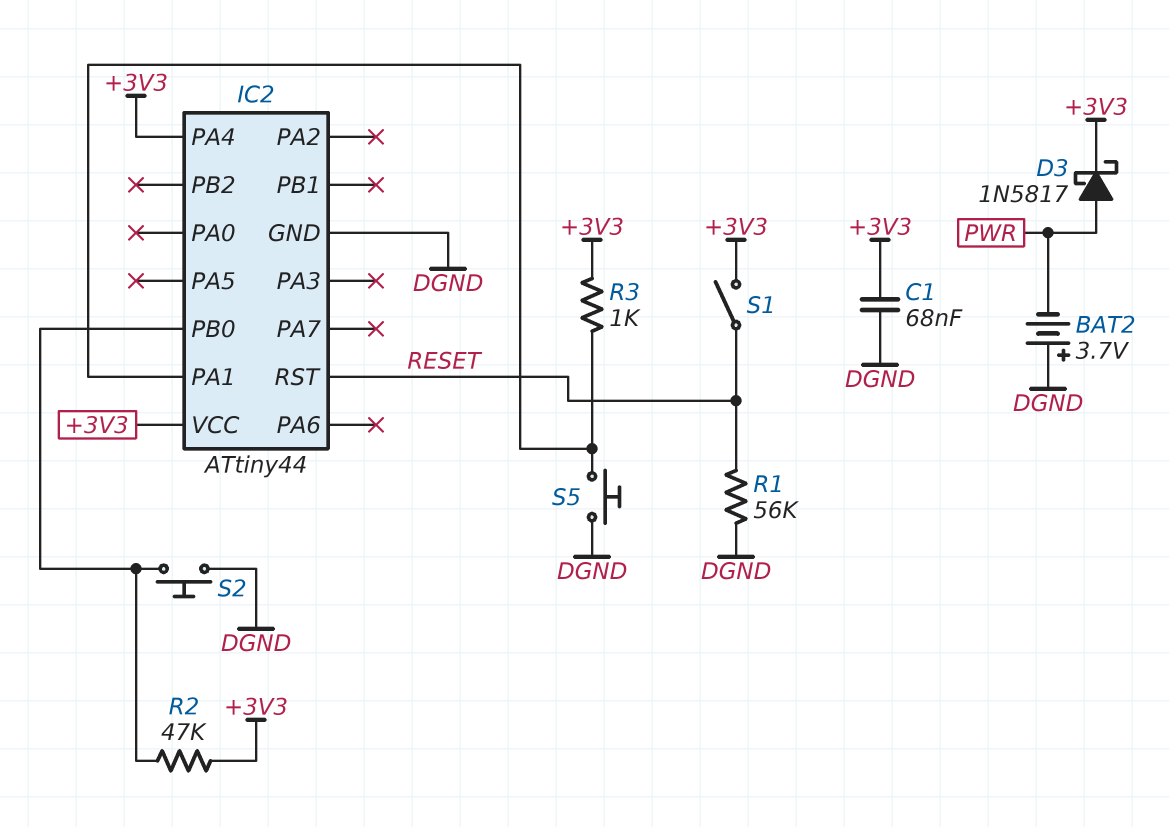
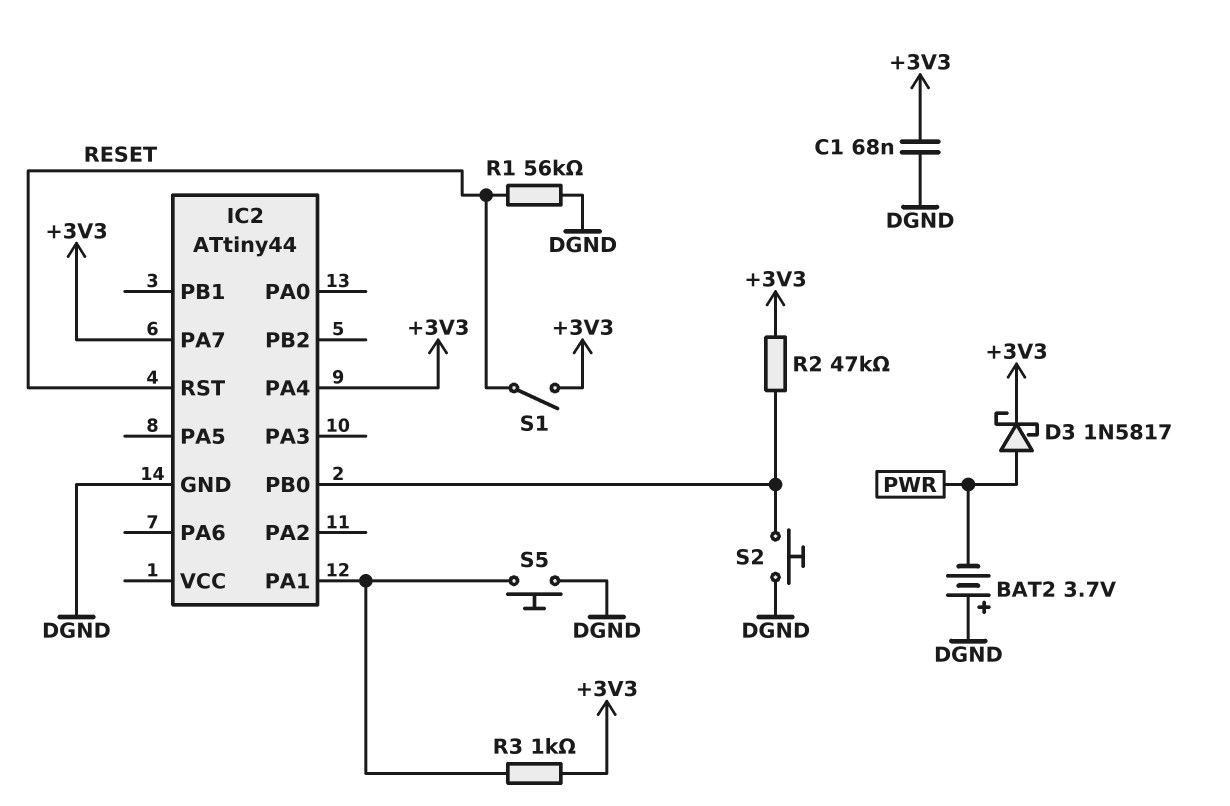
IC2 pin PA7: none -> +3V3
IC2 pin VCC: +3V3 -> none

